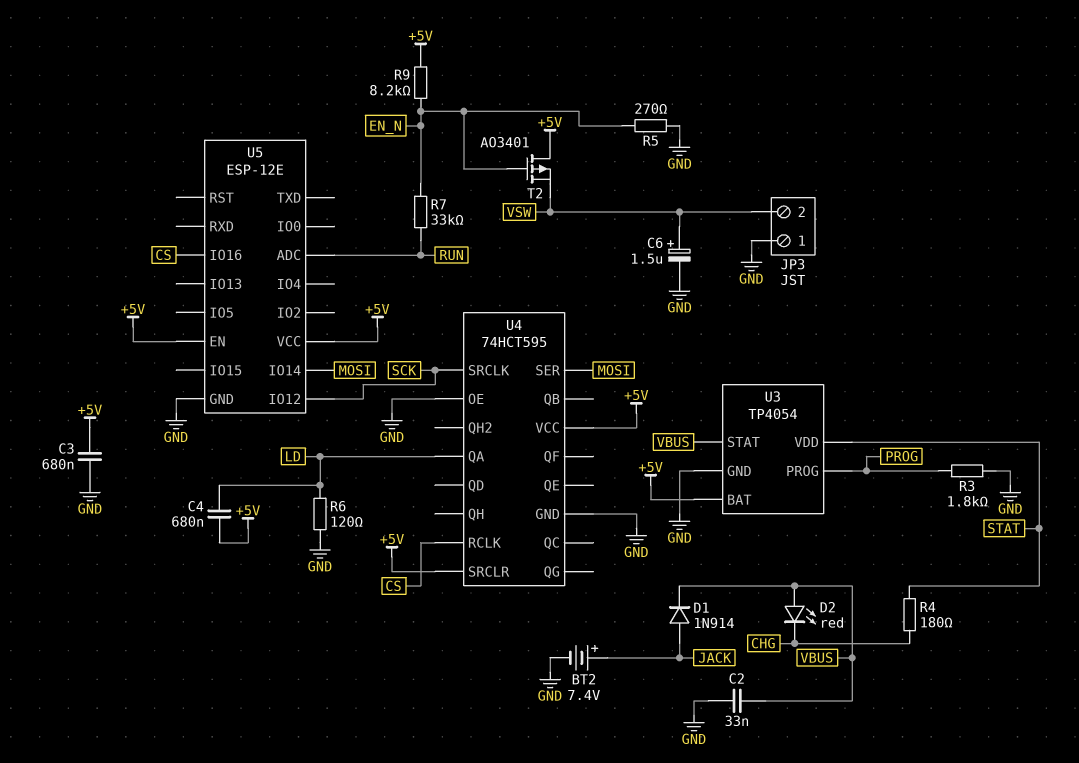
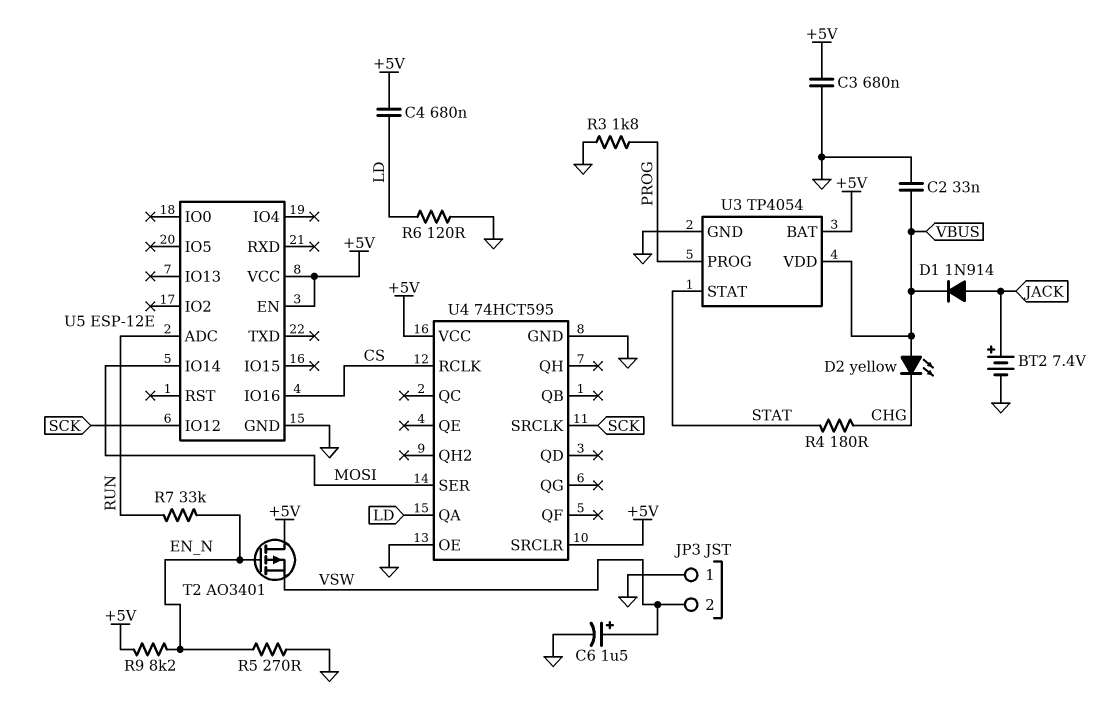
D2: LED red (A VBUS, K CHG) -> LED yellow (A VBUS, K CHG)
U3 pin STAT: VBUS -> STAT
U3 pin VDD: STAT -> VBUS

